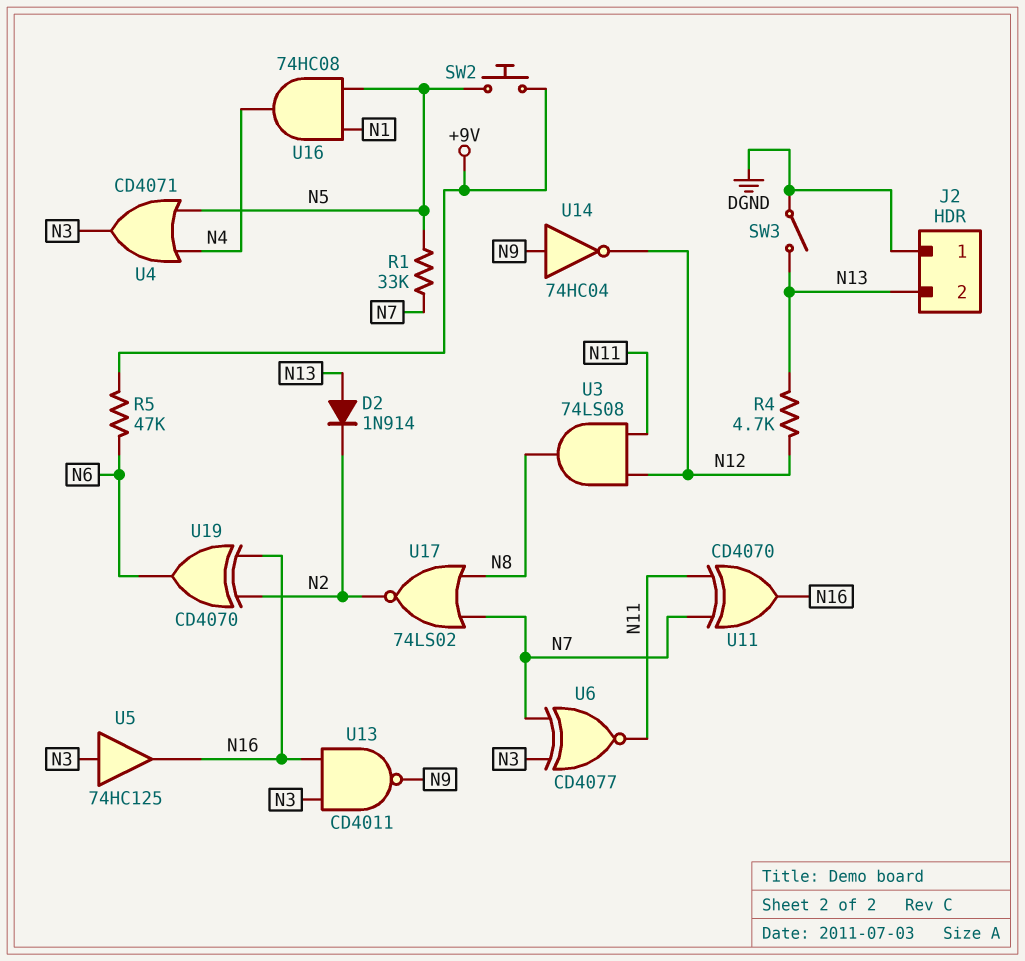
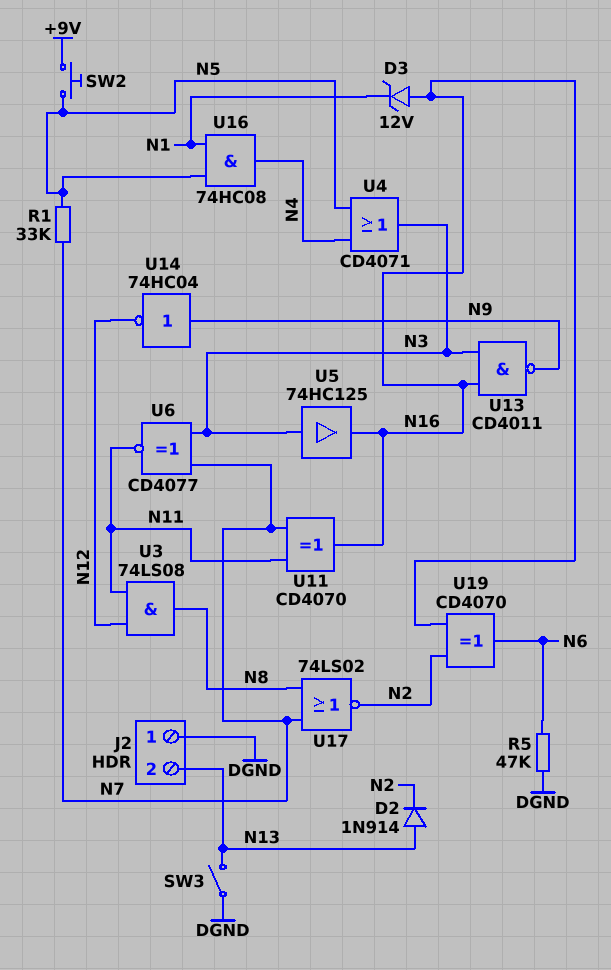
D3: none -> zener 12V (A N16, K N1)
R4: 4.7k (N12, N13) -> none
R5: 47k (+9V, N6) -> 47k (DGND, N6)

